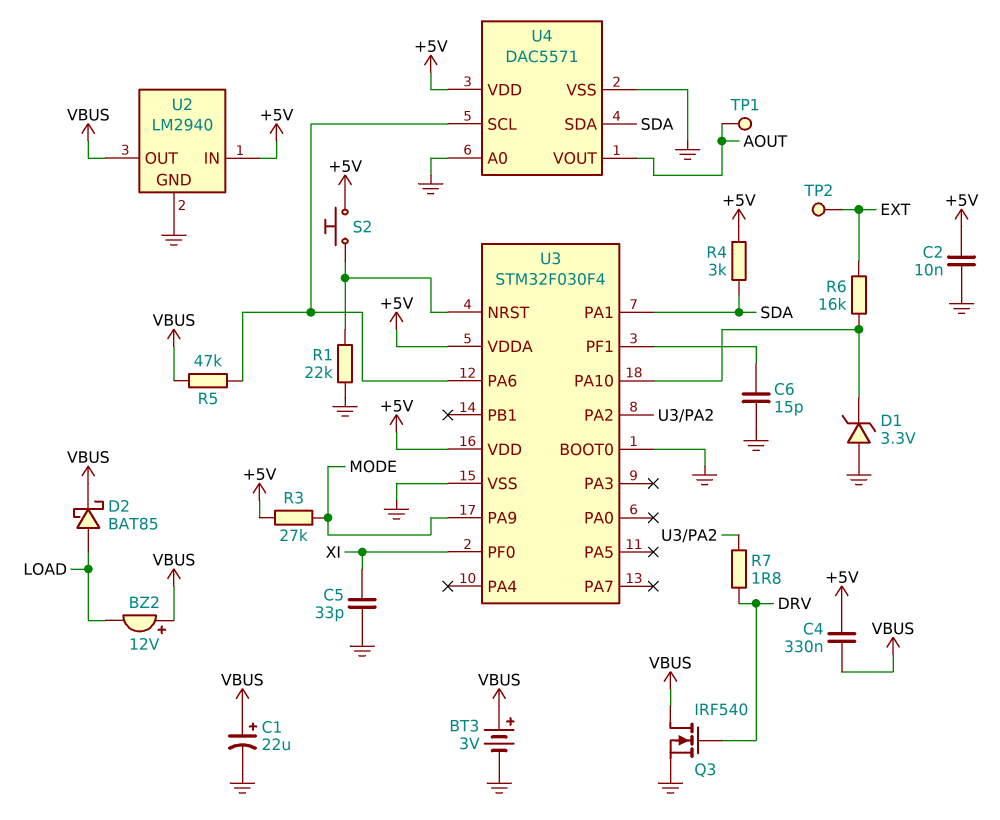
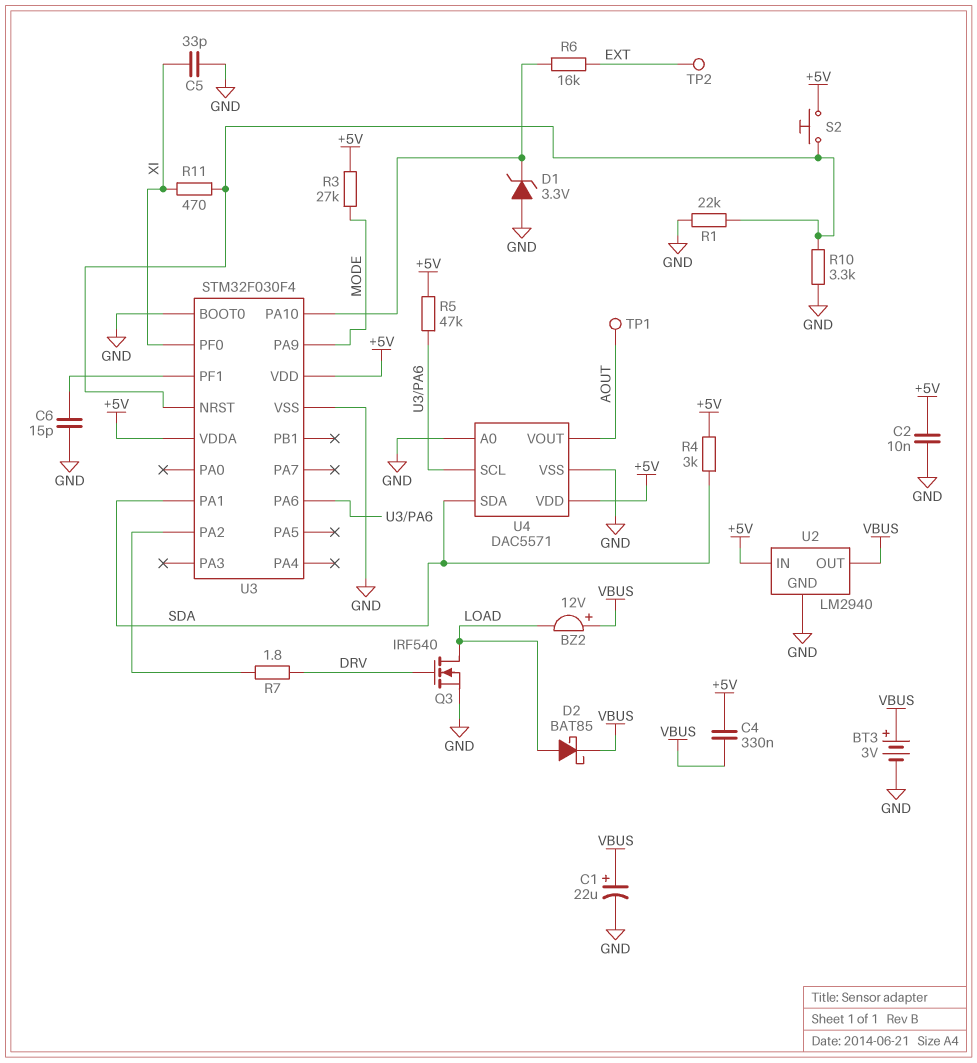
Q3: NMOS IRF540 (G DRV, D VBUS, S GND) -> NMOS IRF540 (G DRV, D LOAD, S GND)
R5: 47k (U3/PA6, VBUS) -> 47k (+5V, U3/PA6)
R10: none -> 3.3k (GND, U3/NRST)
R11: none -> 470 (U3/NRST, XI)

